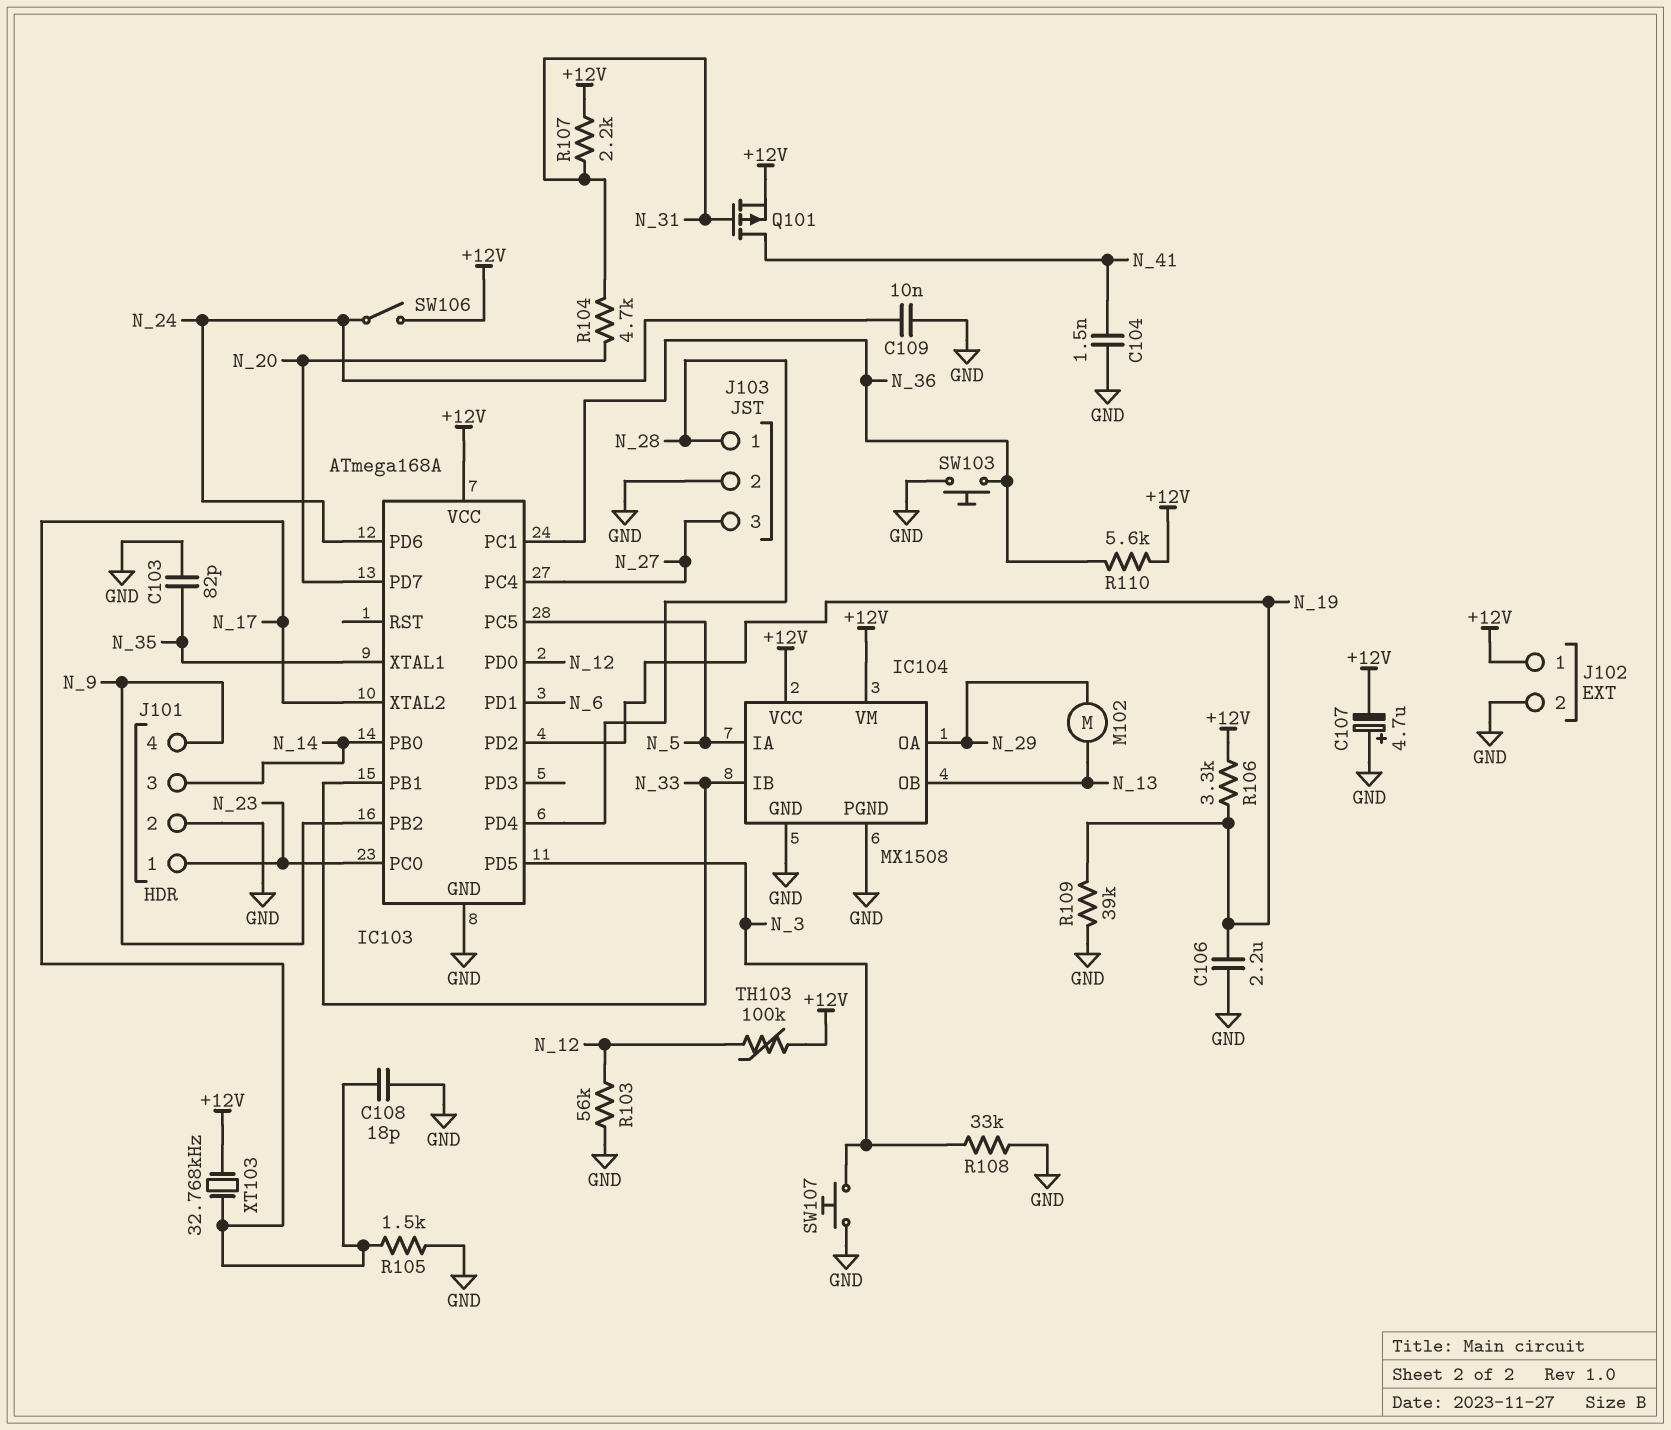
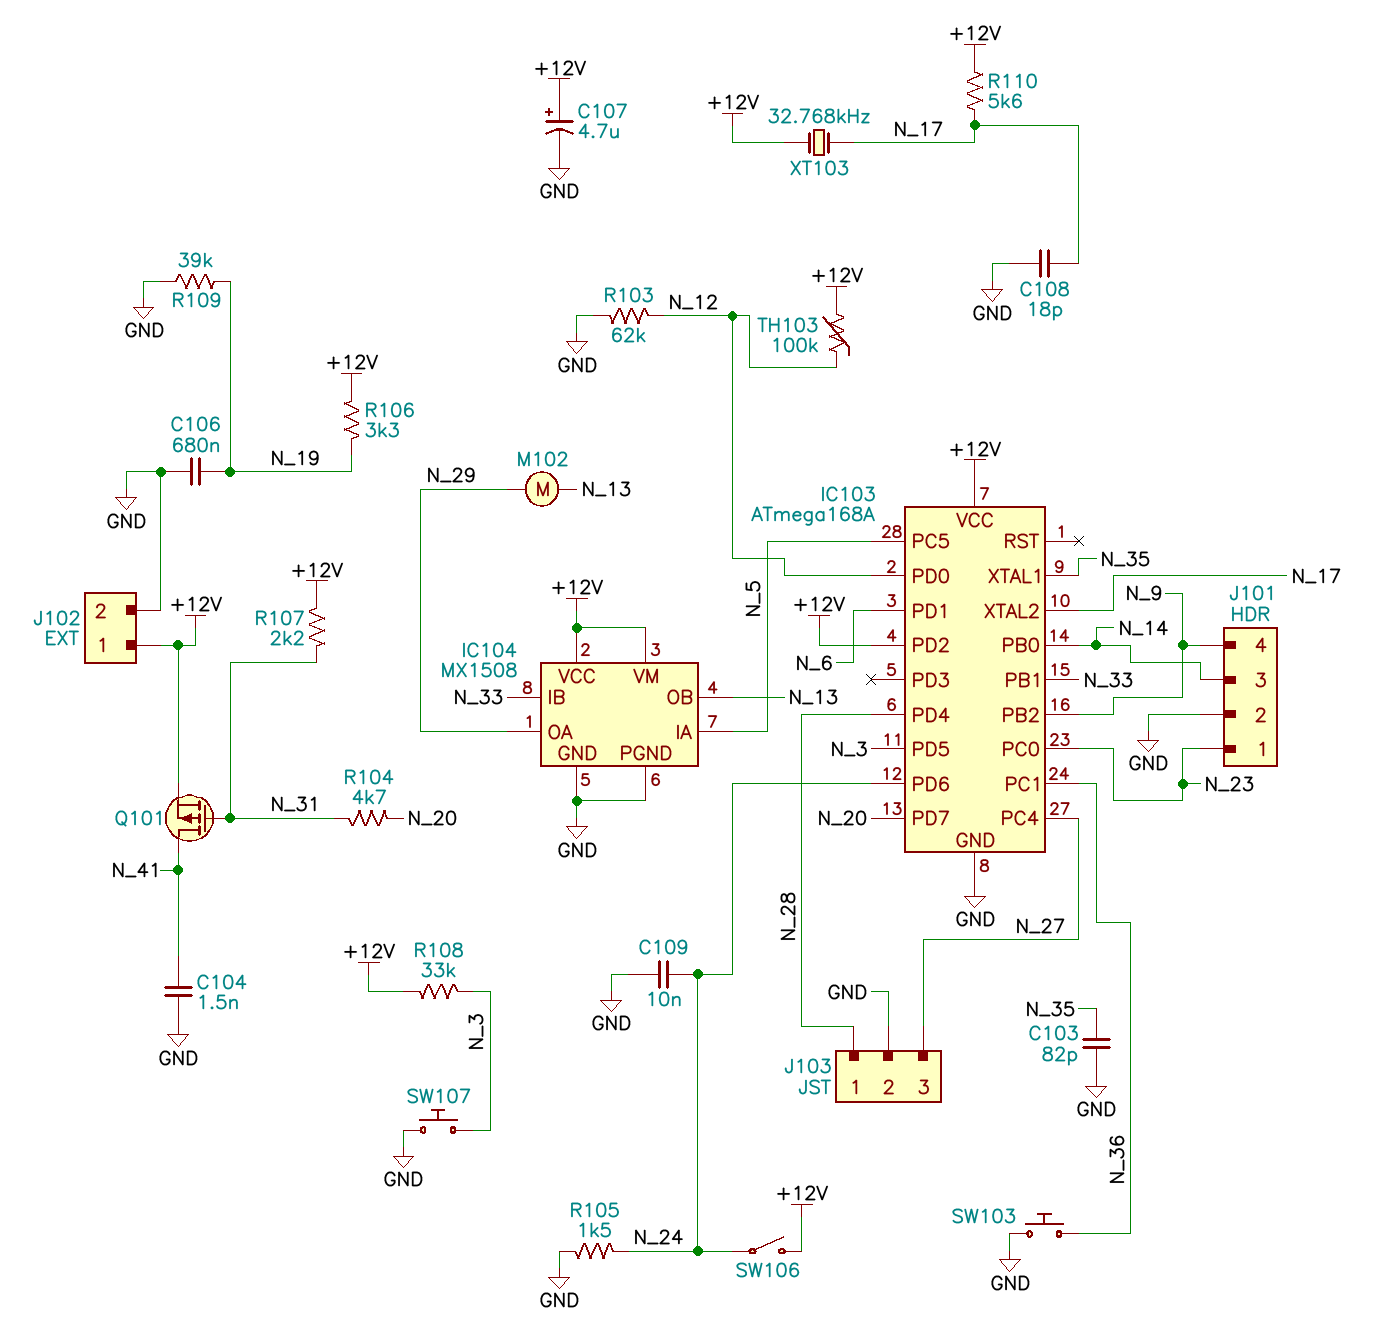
C106: 2.2uF (GND, N_19) -> 680nF (GND, N_19)
C107: 4.7uF (plus GND, minus +12V) -> 4.7uF (plus +12V, minus GND)
IC103 pin PD2: N_19 -> +12V
R103: 56k (GND, N_12) -> 62k (GND, N_12)
R105: 1.5k (GND, N_17) -> 1.5k (GND, N_24)
R108: 33k (GND, N_3) -> 33k (+12V, N_3)
R110: 5.6k (+12V, N_36) -> 5.6k (+12V, N_17)

